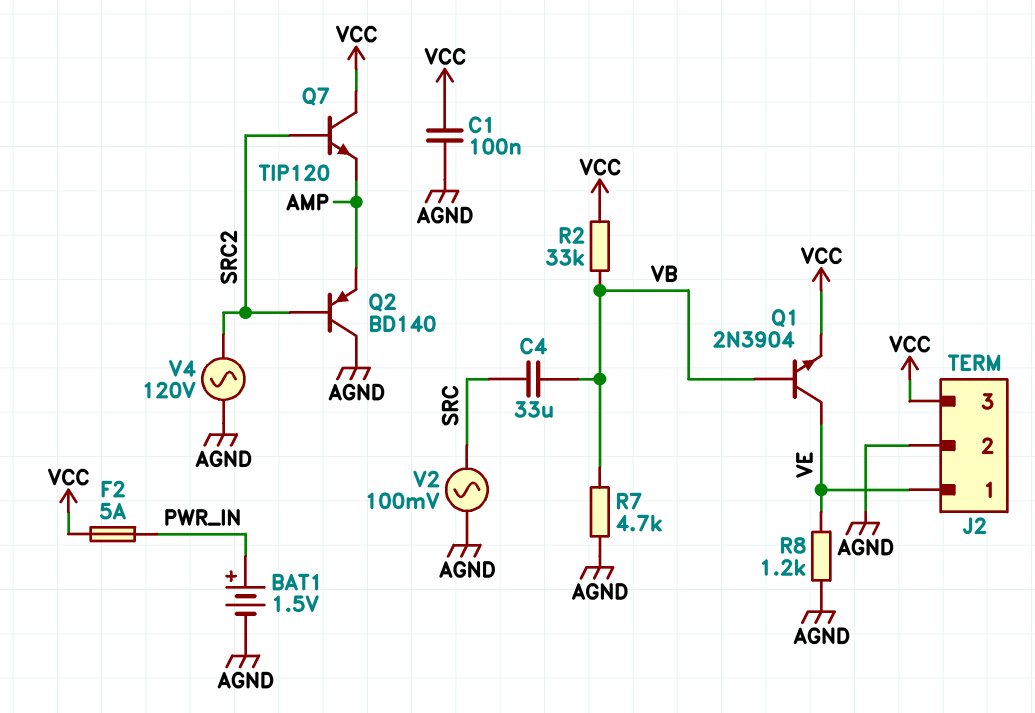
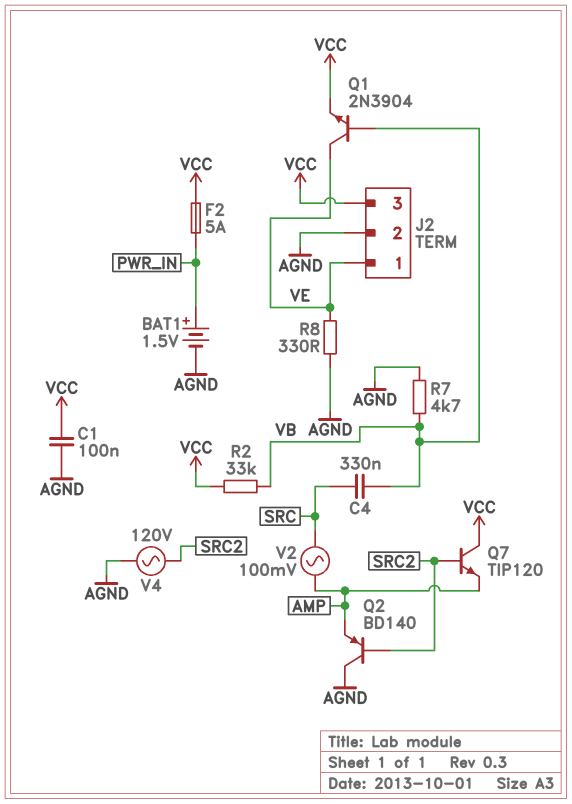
C4: 33uF (SRC, VB) -> 330nF (SRC, VB)
R8: 1.2k (AGND, VE) -> 330 (AGND, VE)
V2: AC 100mV (AGND, SRC) -> AC 100mV (AMP, SRC)

